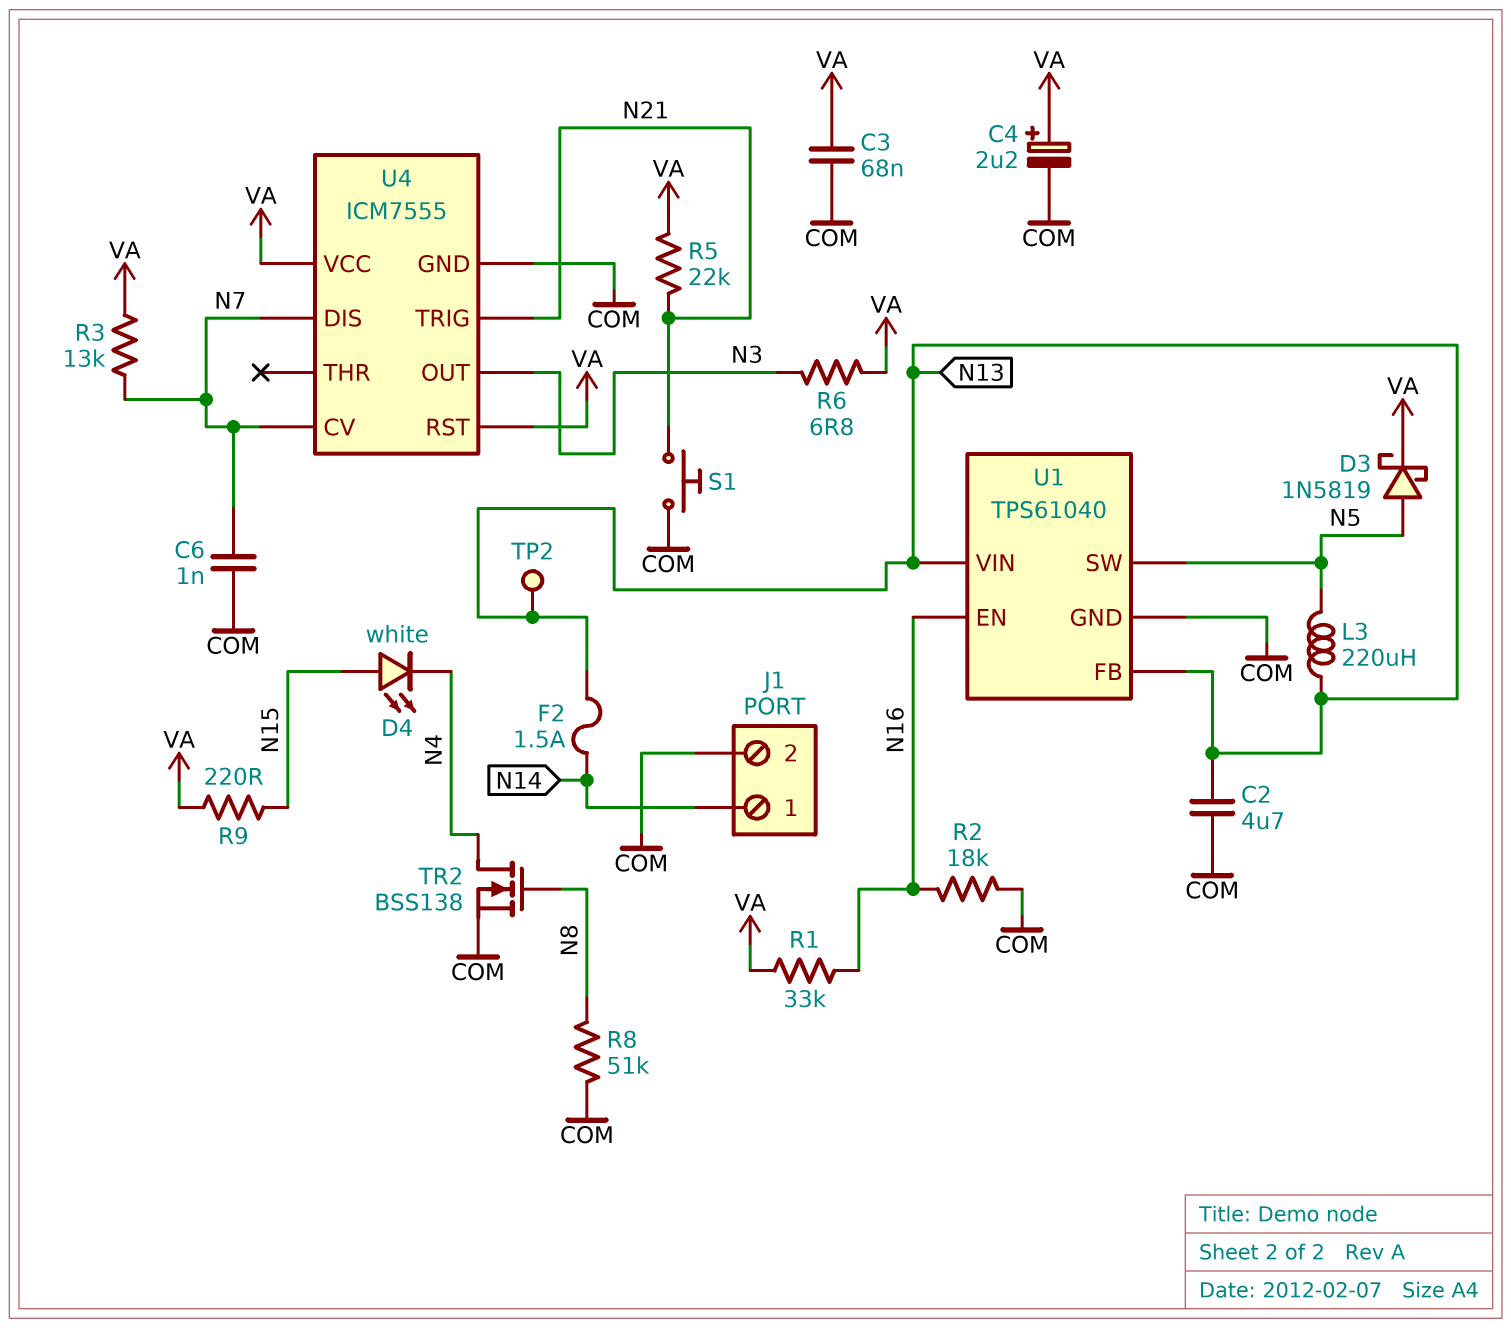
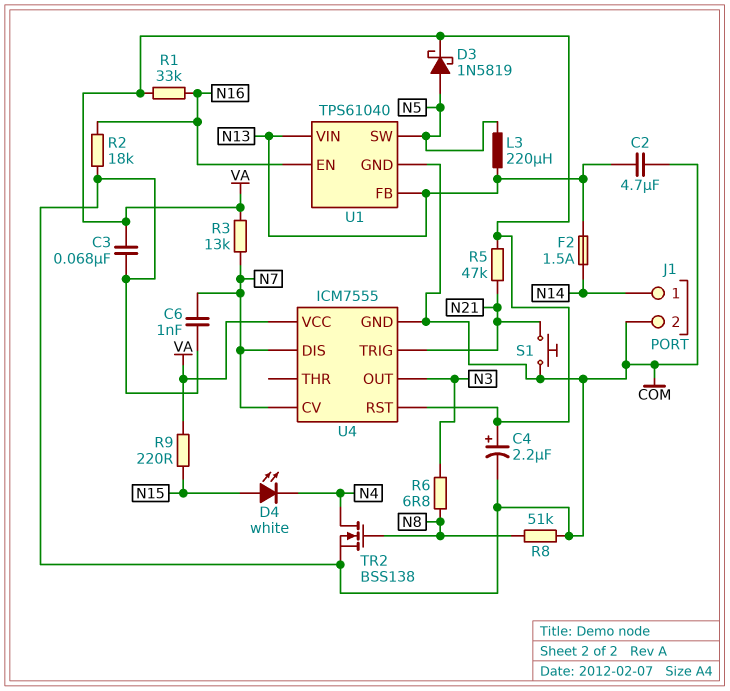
R5: 22k (N21, VA) -> 47k (N21, VA)
R6: 6.8 (N3, VA) -> 6.8 (N3, N8)
TP2: test point (N13) -> none

